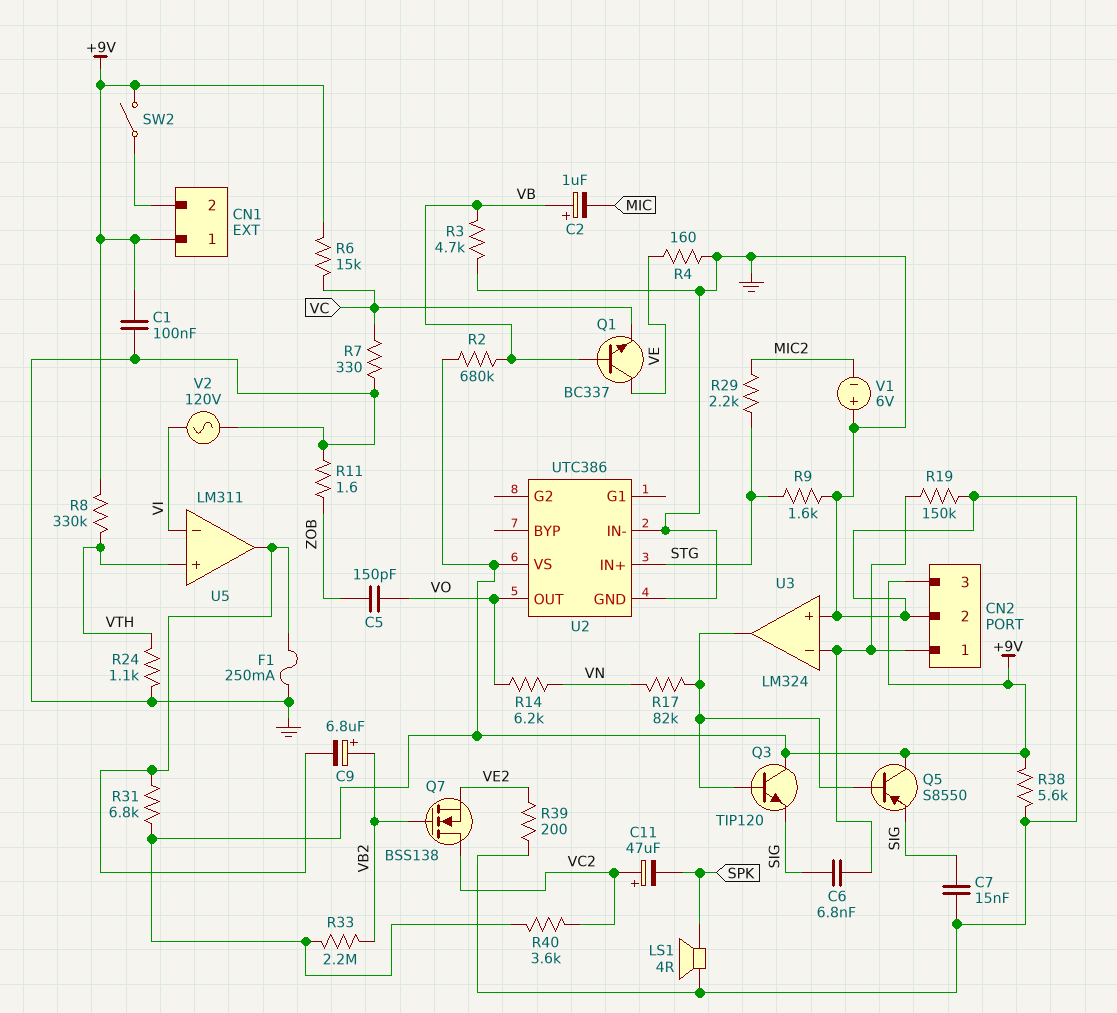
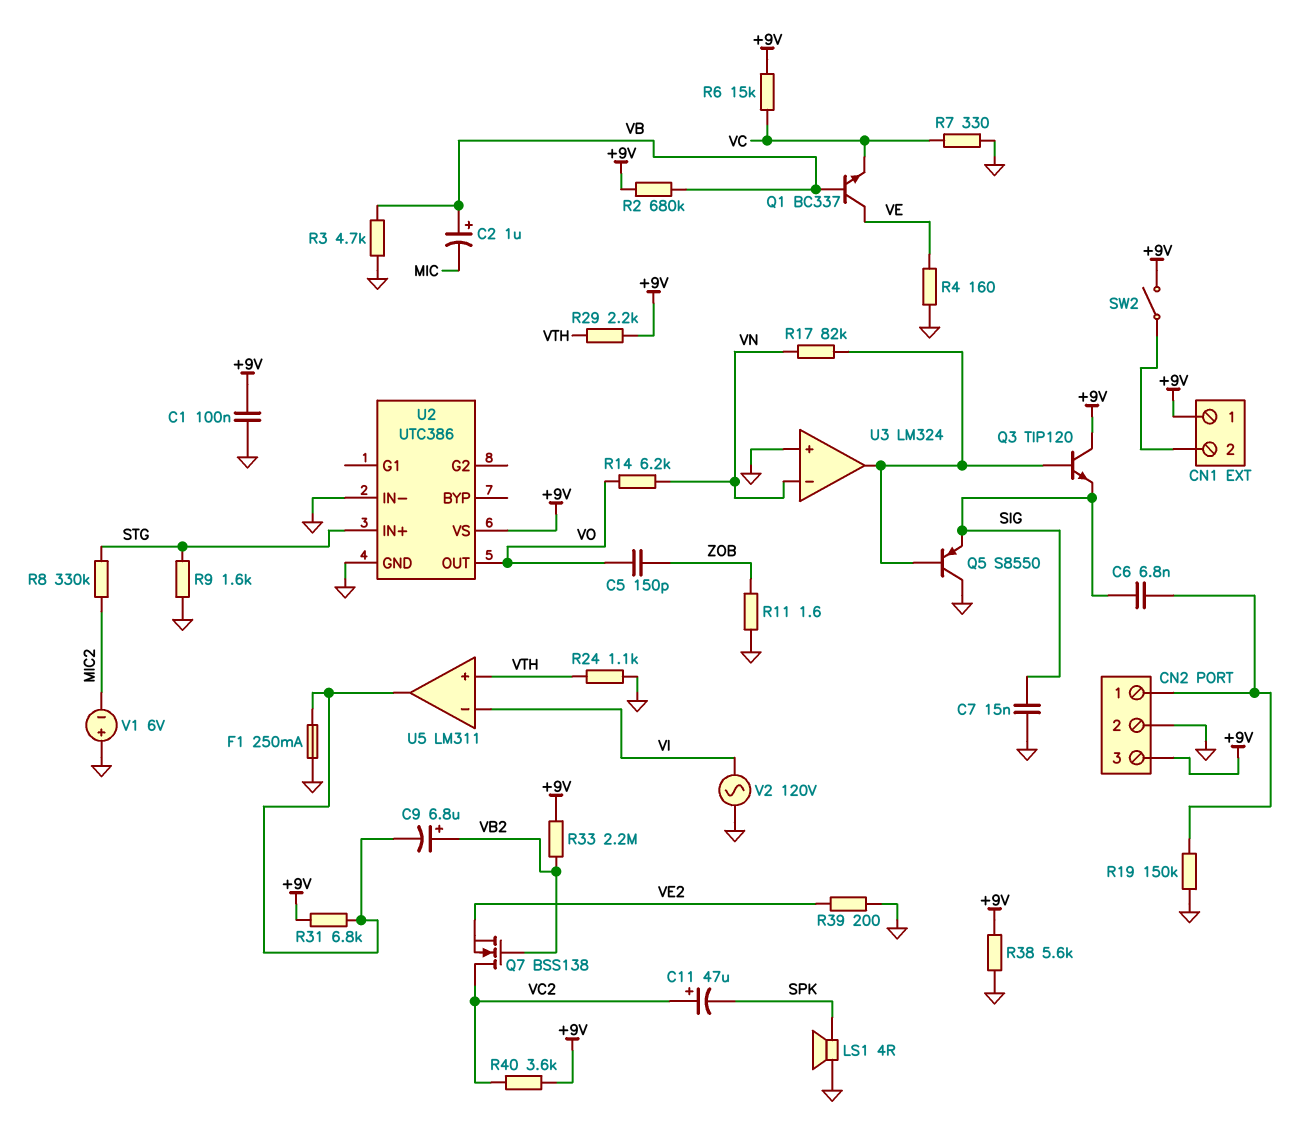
Q5: PNP S8550 (B U3/out, C +9V, E SIG) -> PNP S8550 (B U3/out, C GND, E SIG)
R8: 330k (+9V, VTH) -> 330k (MIC2, STG)
R29: 2.2k (MIC2, STG) -> 2.2k (+9V, VTH)
U3 pin in-: CN2/1 -> VN

